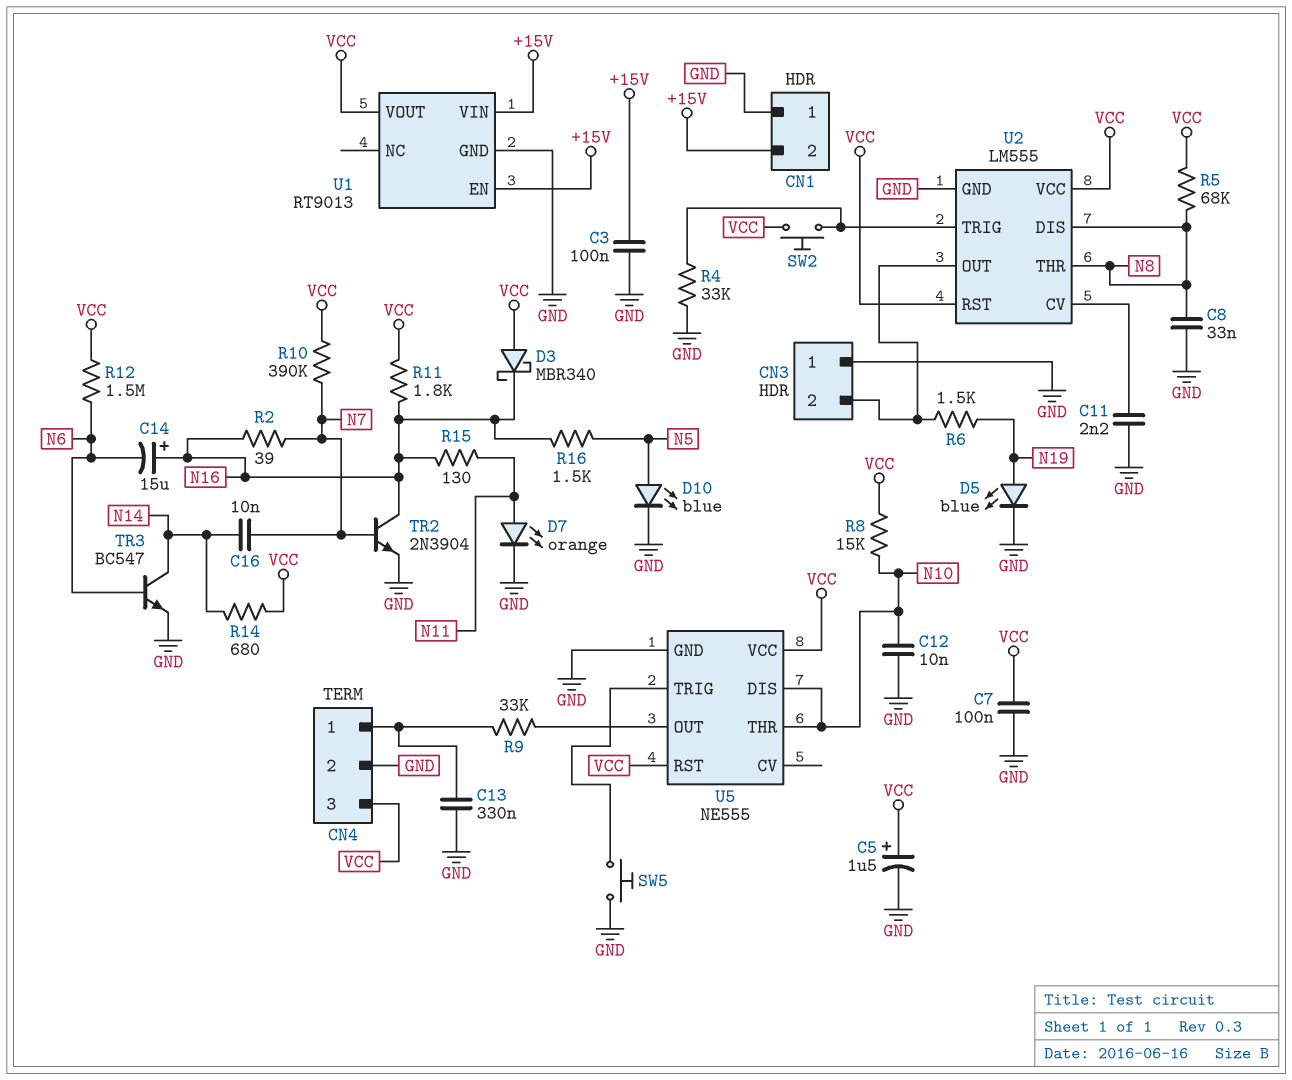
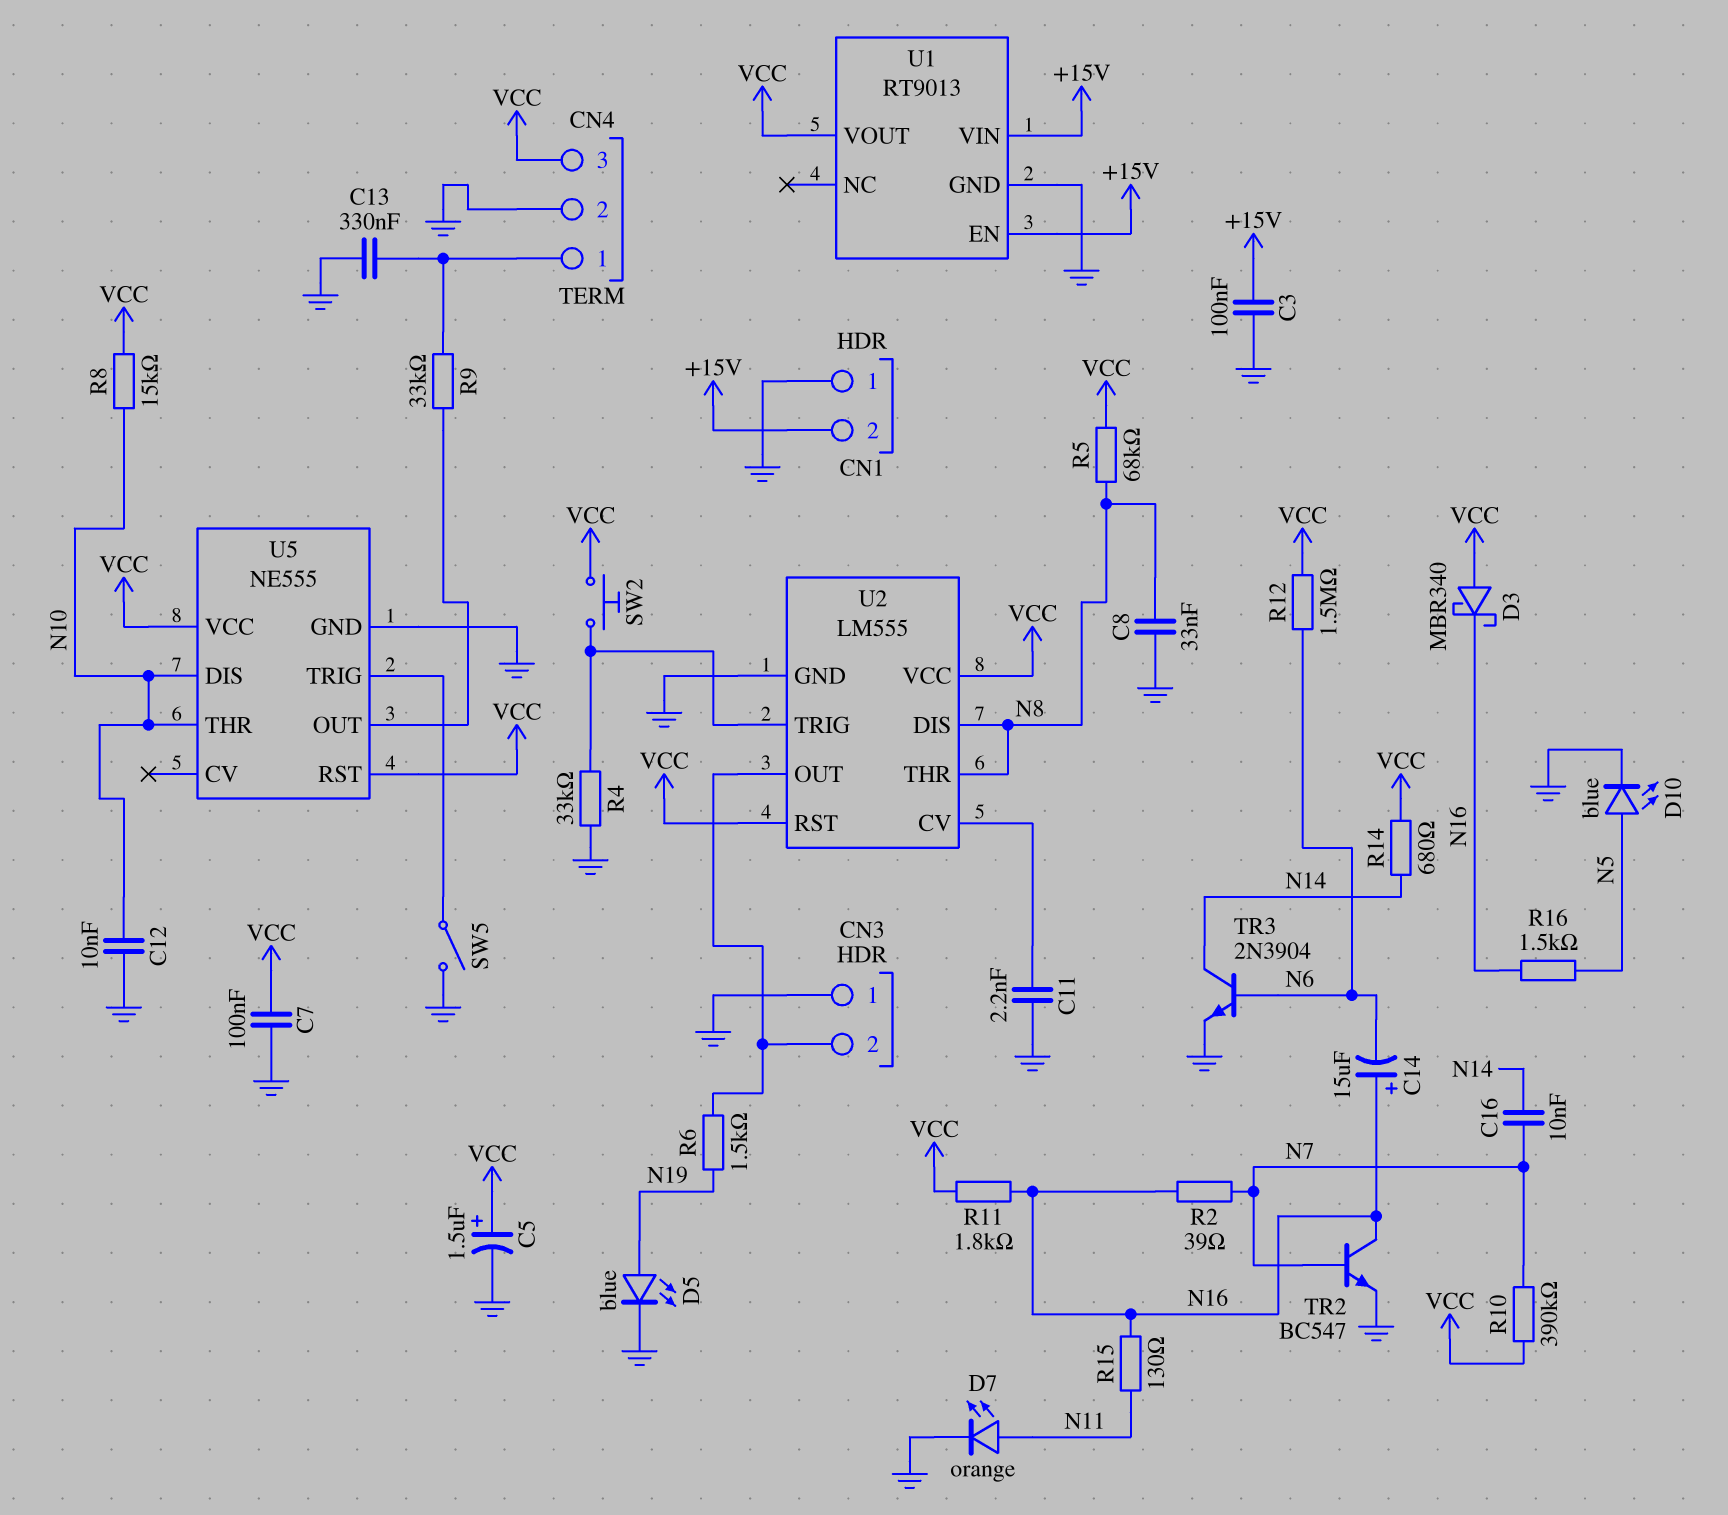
SW5: button (GND, U5/TRIG) -> switch (GND, U5/TRIG)
TR2: NPN 2N3904 (B N7, C N16, E GND) -> NPN BC547 (B N7, C N16, E GND)
TR3: NPN BC547 (B N6, C N14, E GND) -> NPN 2N3904 (B N6, C N14, E GND)

